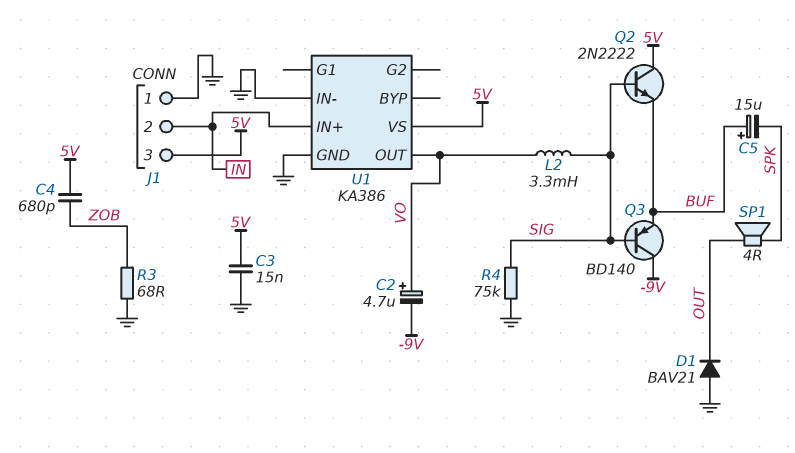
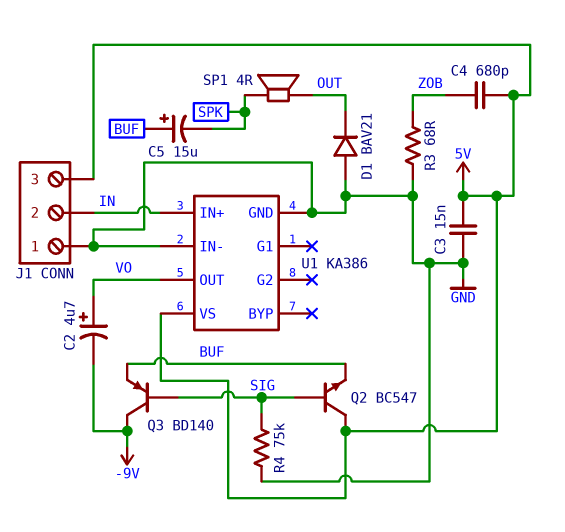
L2: 3.3mH (SIG, VO) -> none
Q2: NPN 2N2222 (B SIG, C 5V, E BUF) -> NPN BC547 (B SIG, C 5V, E BUF)

